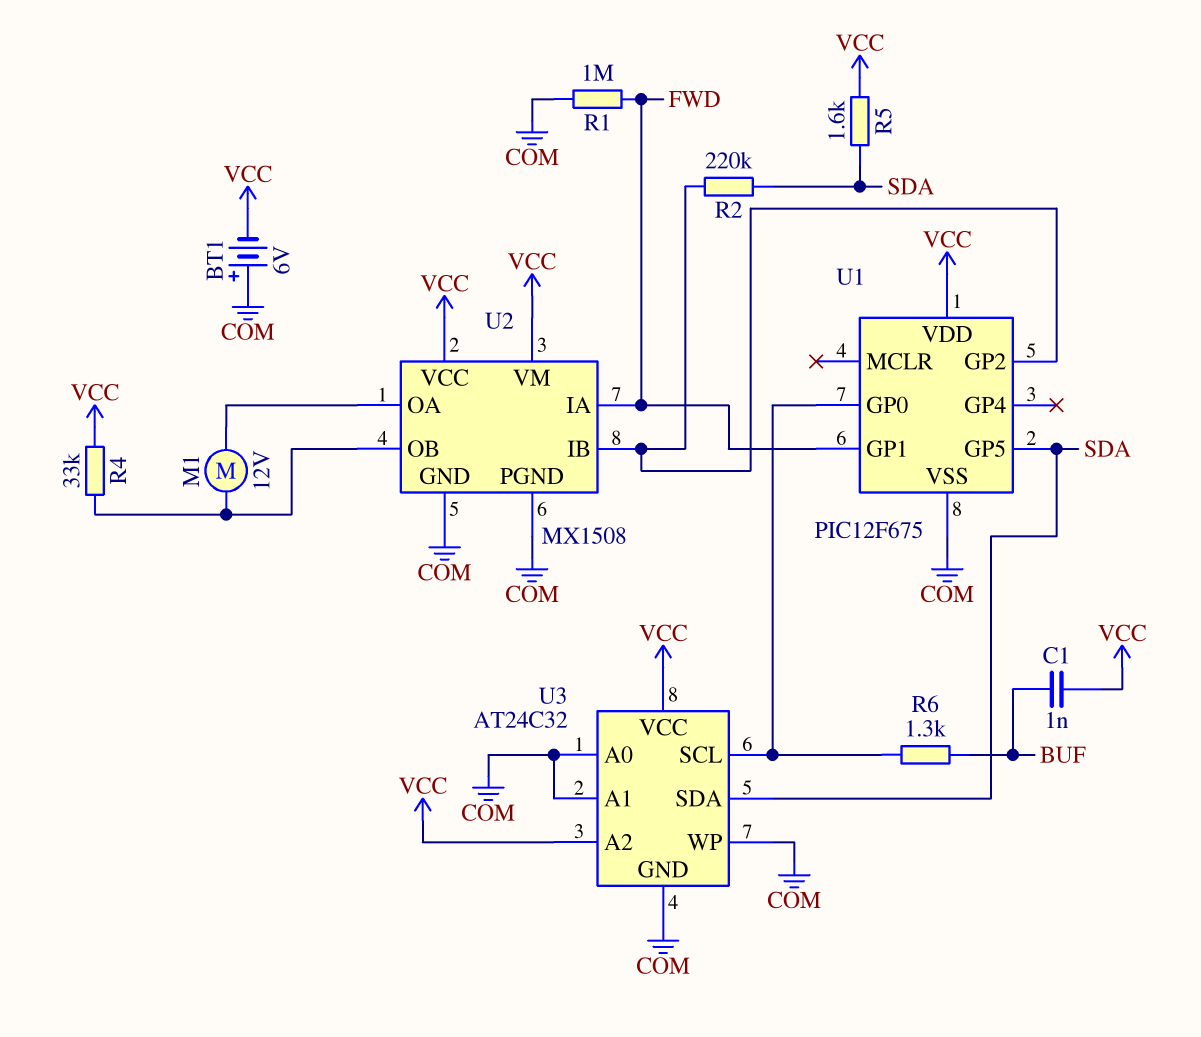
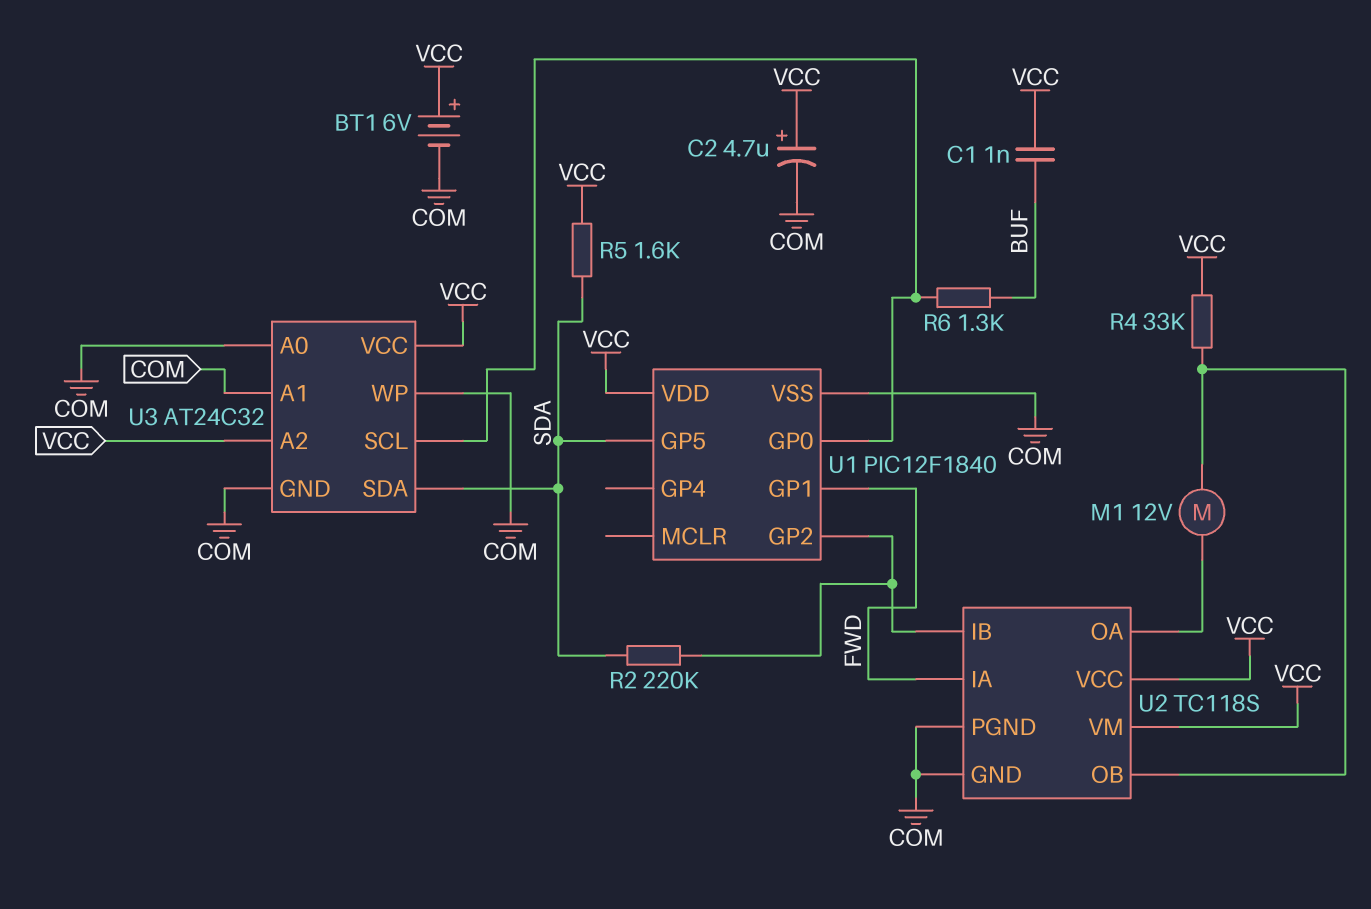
BT1: 6V (plus COM, minus VCC) -> 6V (plus VCC, minus COM)
C2: none -> 4.7uF (plus VCC, minus COM)
R1: 1M (COM, FWD) -> none
U1: PIC12F675 -> PIC12F1840
U2: MX1508 -> TC118S

